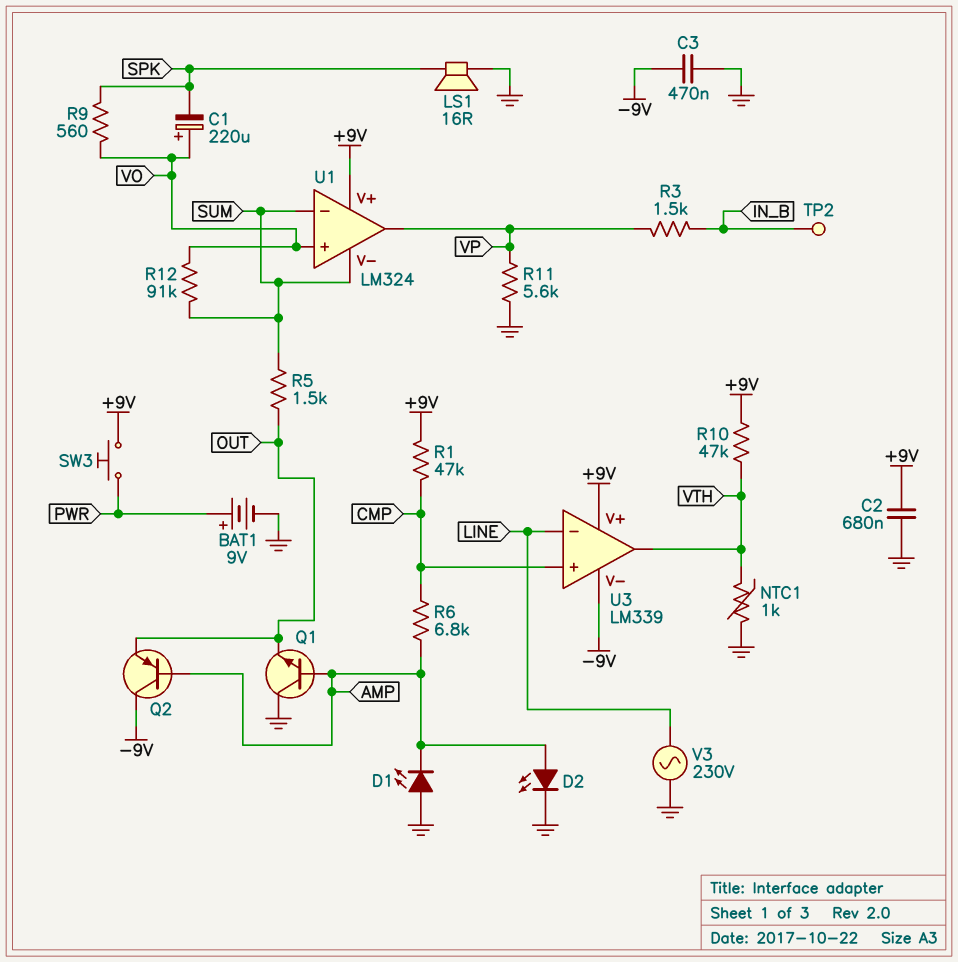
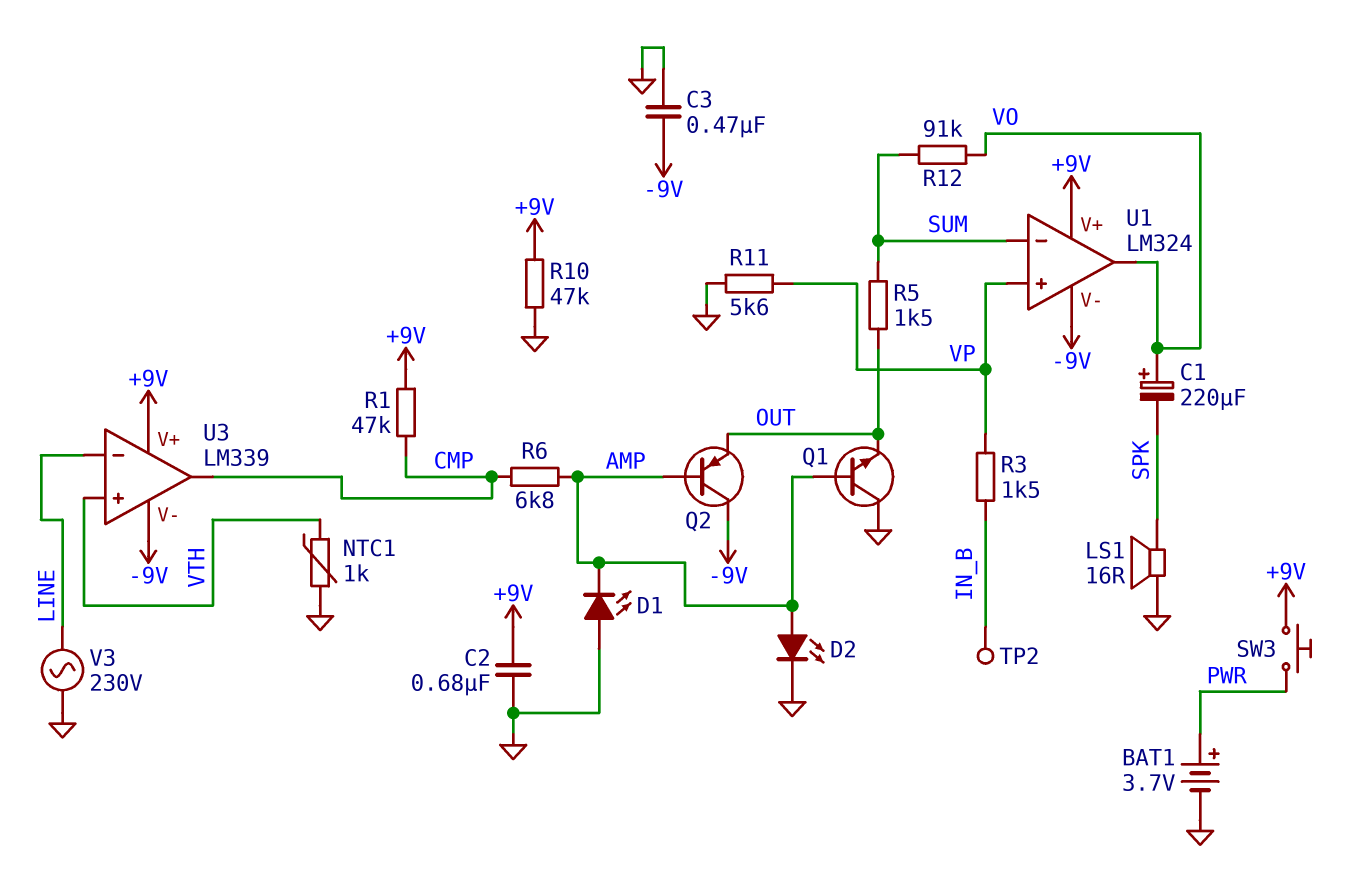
BAT1: 9V (plus PWR, minus GND) -> 3.7V (plus PWR, minus GND)
R9: 560 (SPK, VO) -> none
R10: 47k (+9V, VTH) -> 47k (+9V, GND)
U1 pin V-: SUM -> -9V
U1 pin in+: VO -> VP
U1 pin out: VP -> VO
U3 pin in+: CMP -> VTH
U3 pin out: VTH -> CMP

